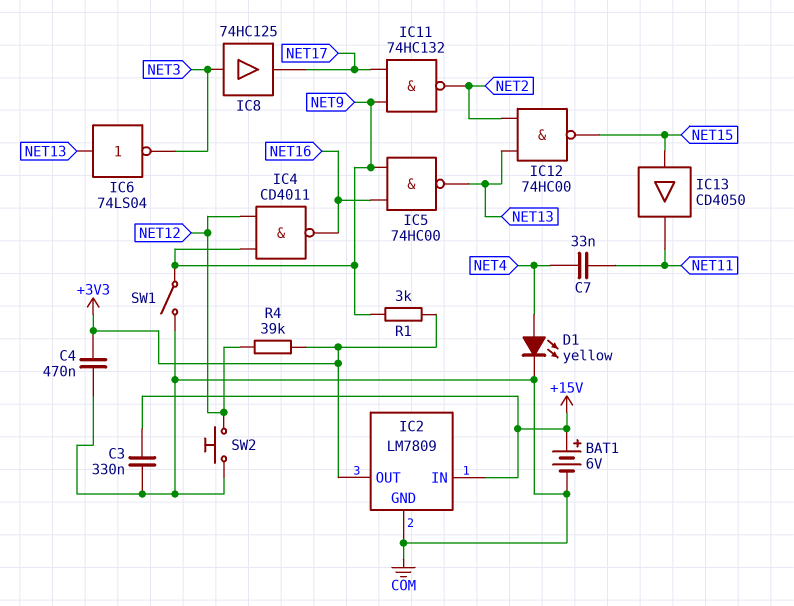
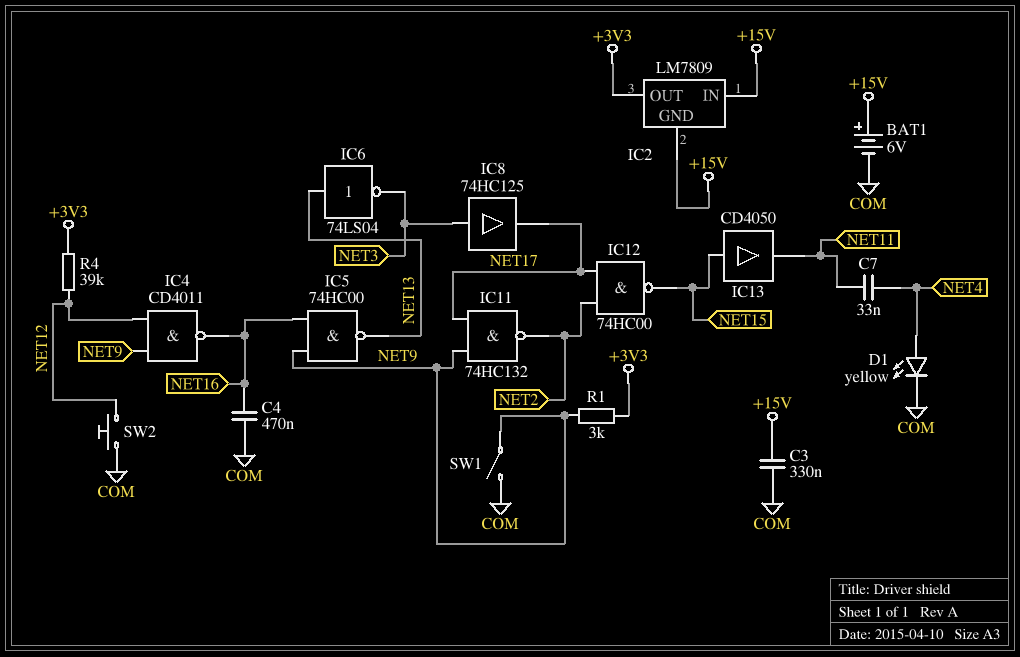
C4: 470nF (+3V3, COM) -> 470nF (COM, NET16)
IC2 pin GND: COM -> +15V
IC12: NAND 74HC00 (in NET2, in NET13, out NET15) -> NAND 74HC00 (in NET2, in NET17, out NET15)

